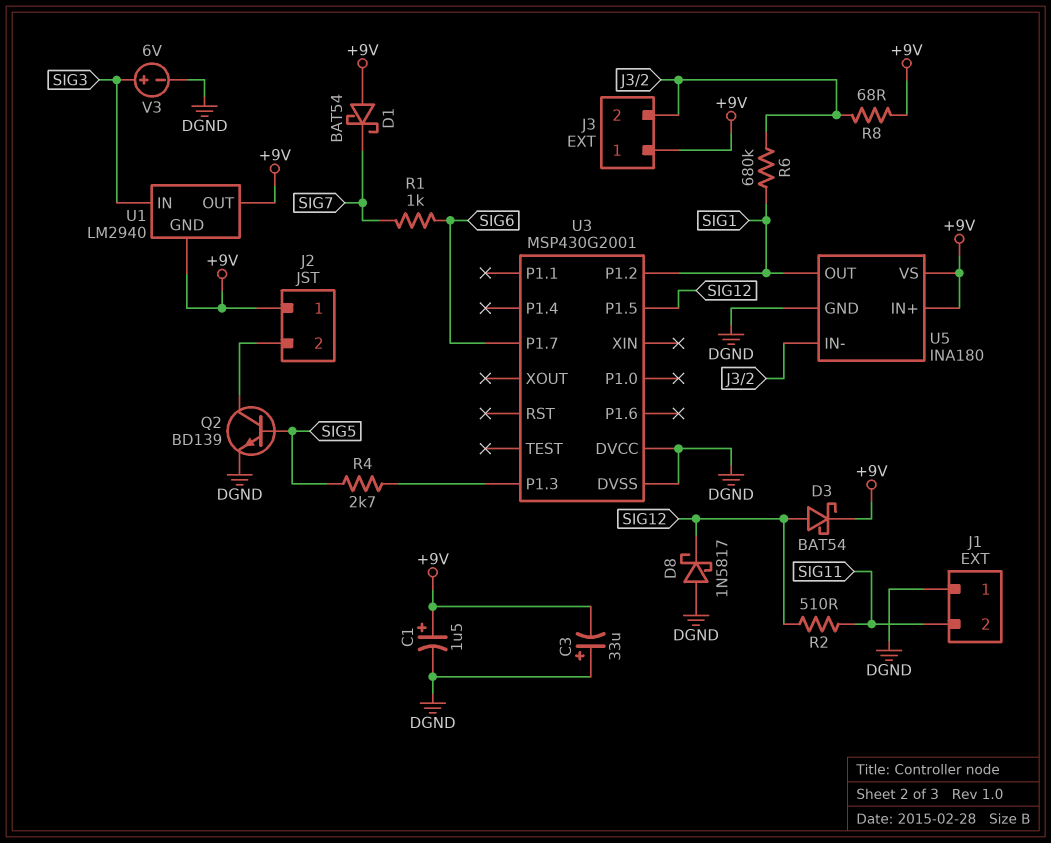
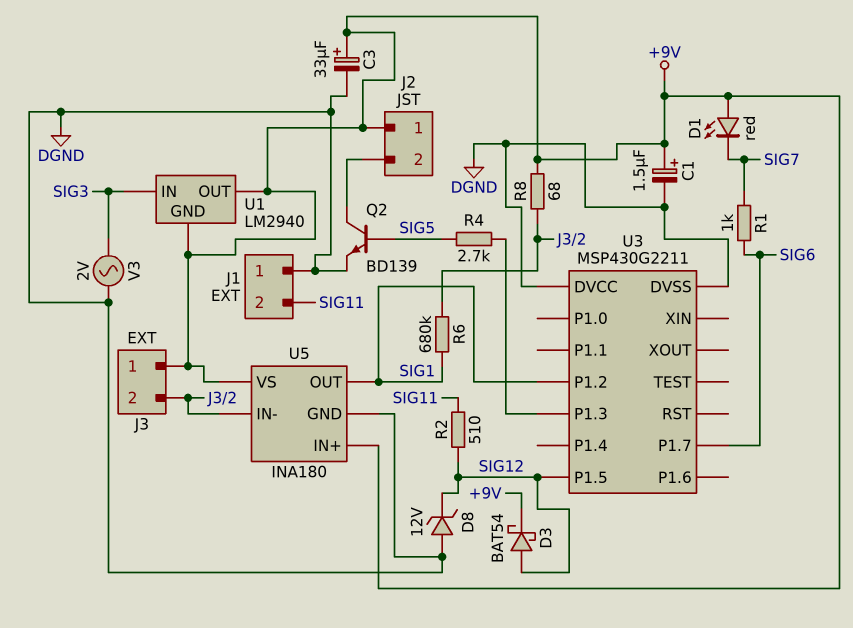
C3: 33uF (plus DGND, minus +9V) -> 33uF (plus +9V, minus DGND)
D1: schottky BAT54 (A +9V, K SIG7) -> LED red (A +9V, K SIG7)
D8: schottky 1N5817 (A DGND, K SIG12) -> zener 12V (A DGND, K SIG12)
U3: MSP430G2001 -> MSP430G2211
V3: 6V (plus SIG3, minus DGND) -> AC 2V (DGND, SIG3)

